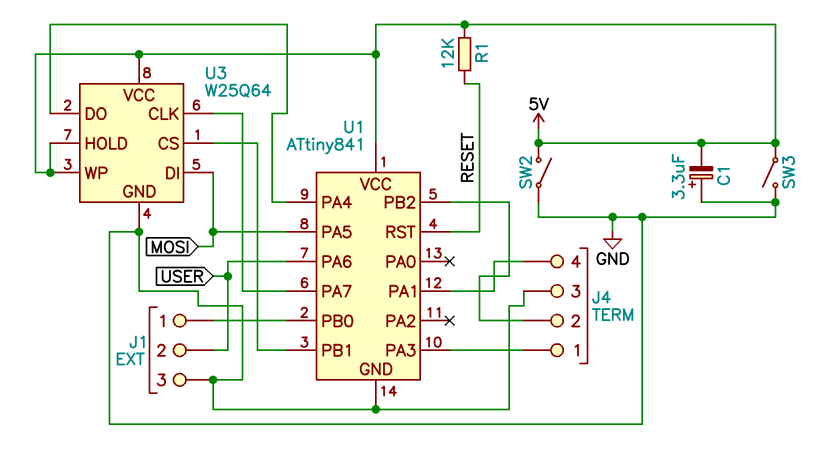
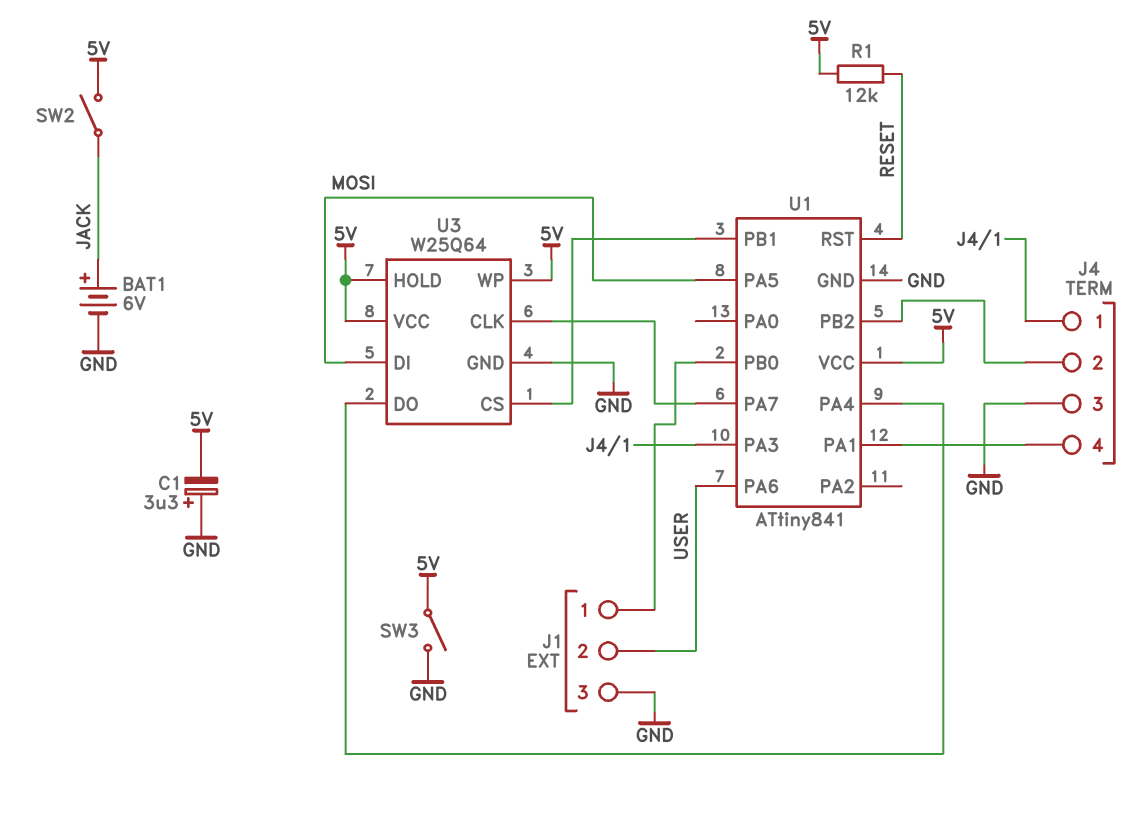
BAT1: none -> 6V (plus JACK, minus GND)
SW2: switch (5V, GND) -> switch (5V, JACK)

